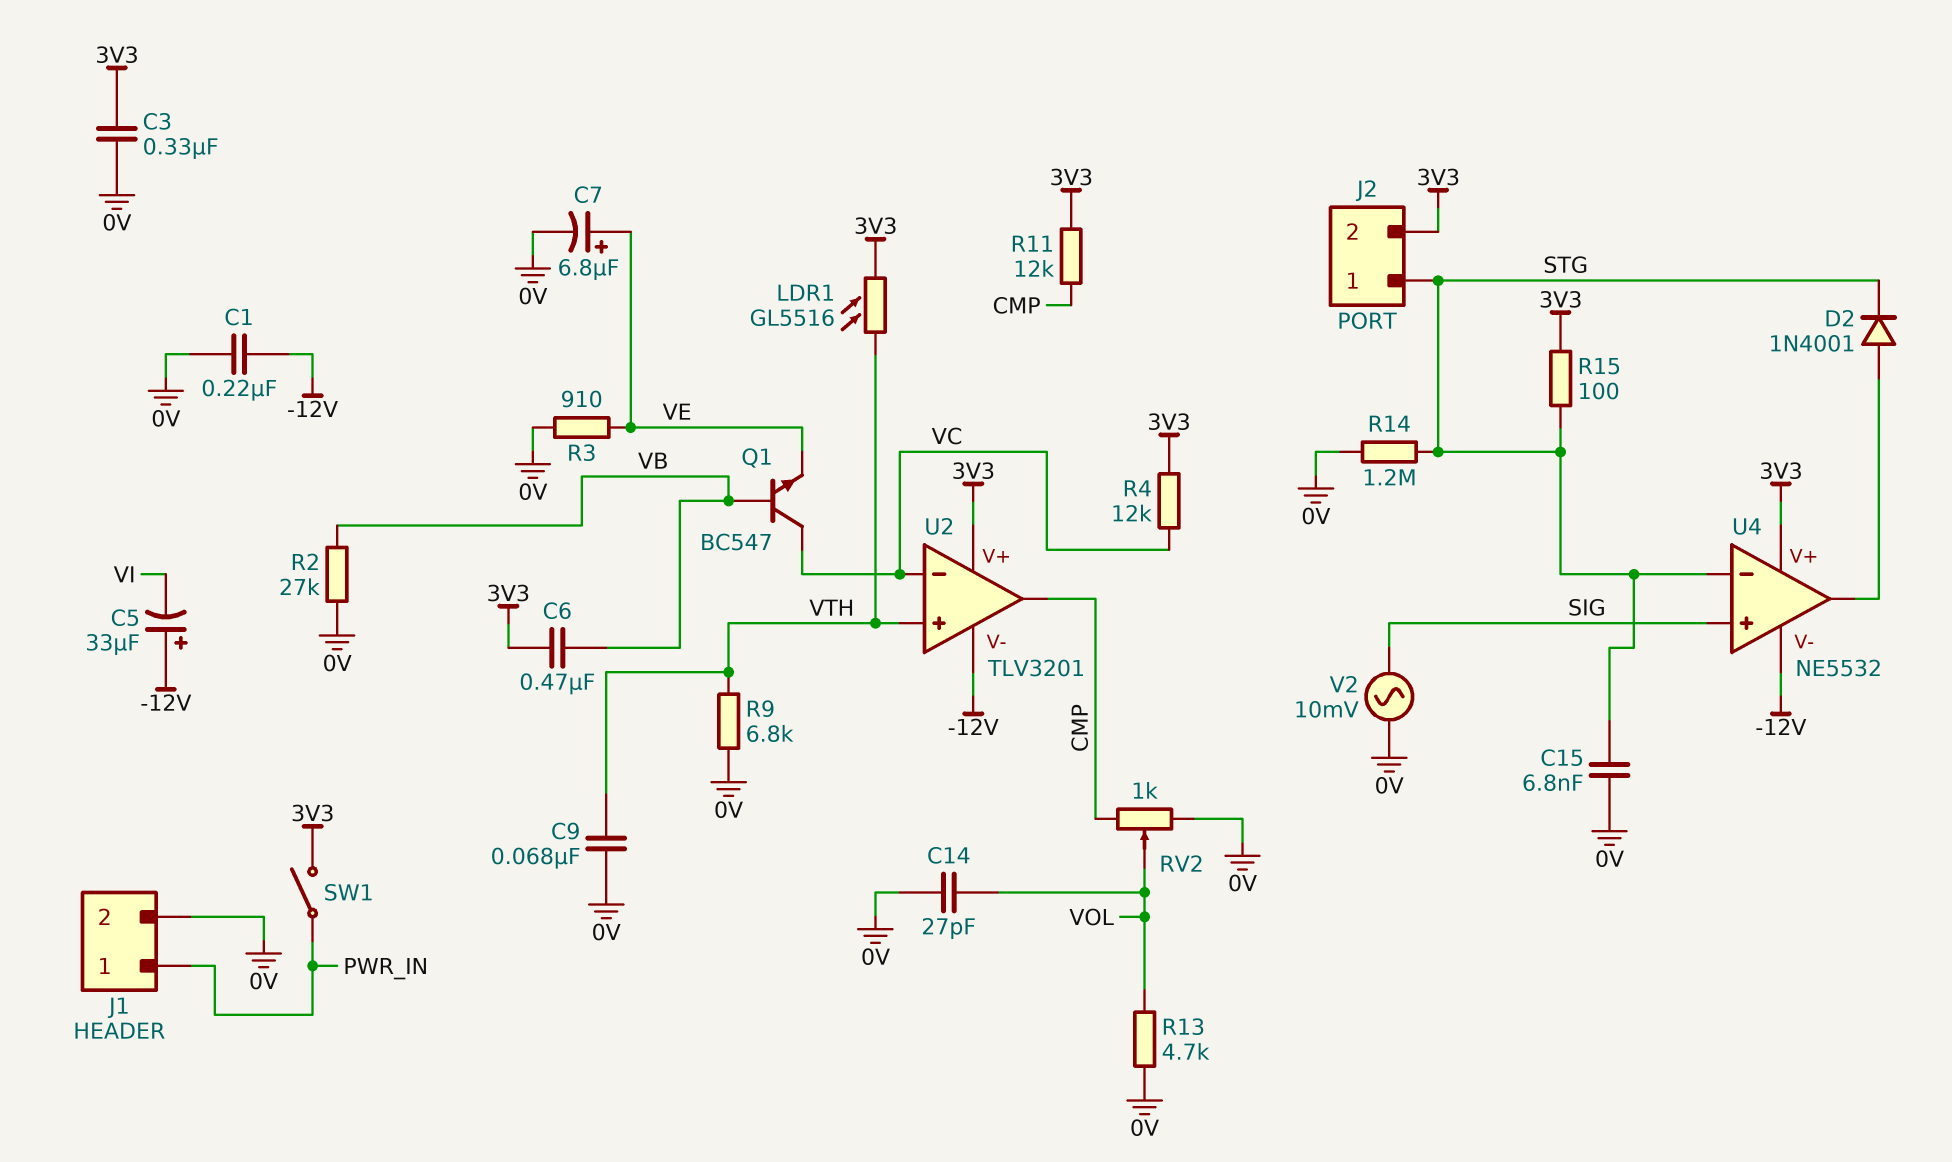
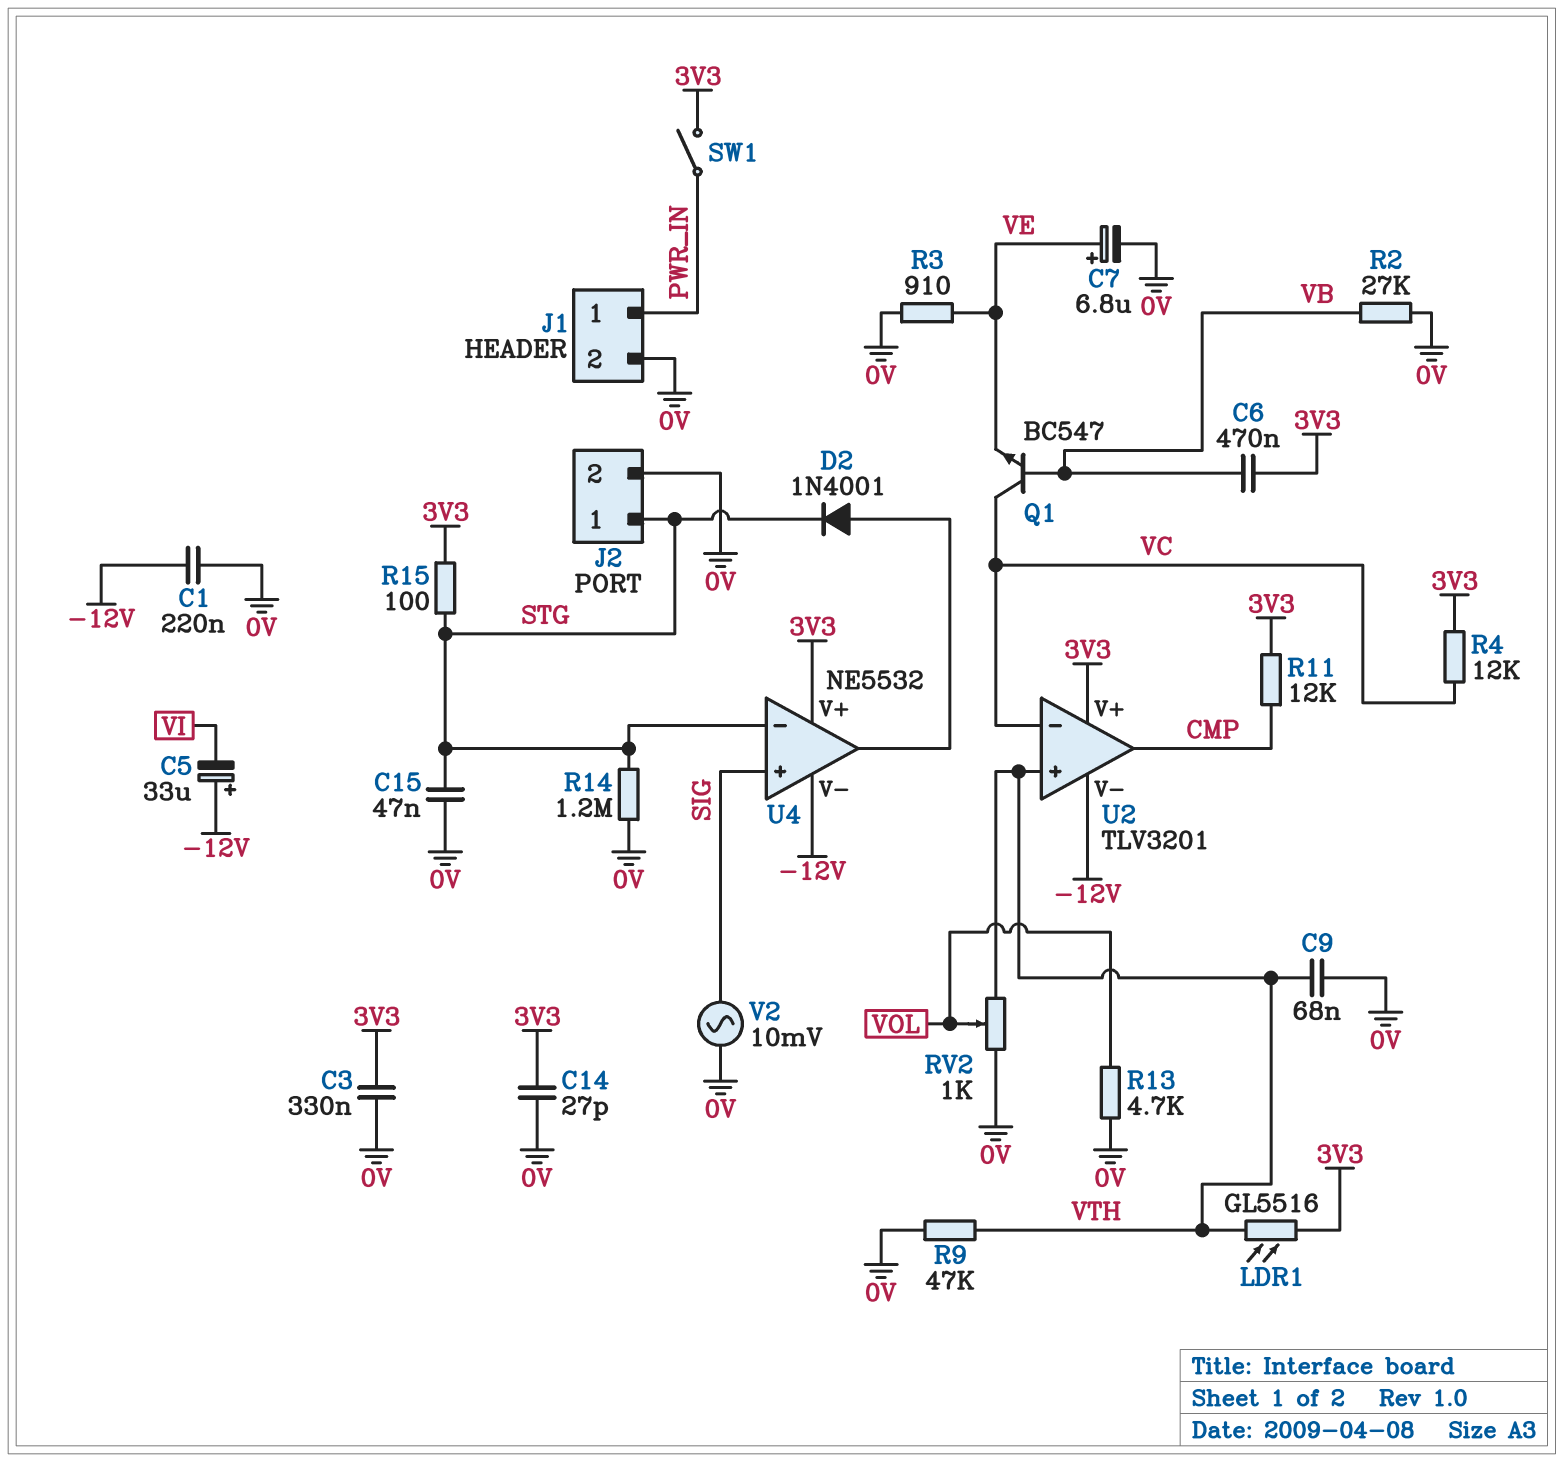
C14: 27pF (0V, VOL) -> 27pF (0V, 3V3)
C15: 6.8nF (0V, STG) -> 47nF (0V, STG)
J2 pin 2: 3V3 -> 0V
R9: 6.8k (0V, VTH) -> 47k (0V, VTH)
RV2: 1k (0V, CMP, wiper VOL) -> 1k (0V, VTH, wiper VOL)

